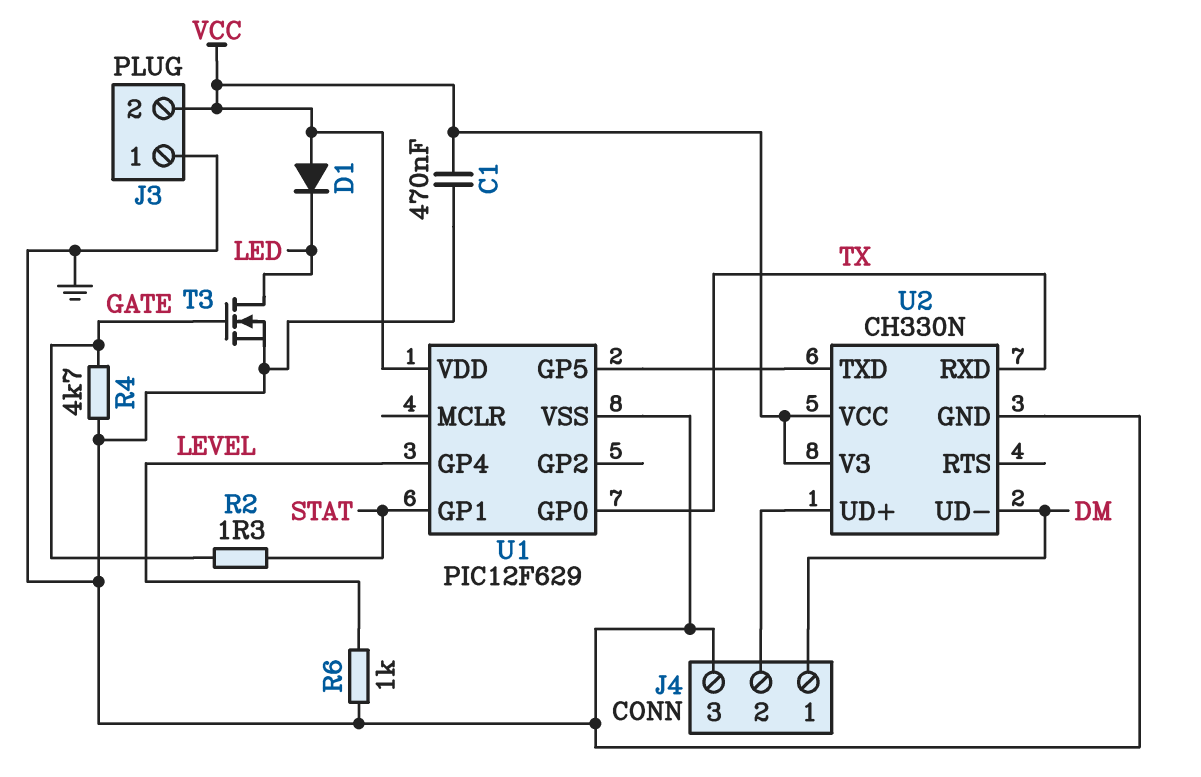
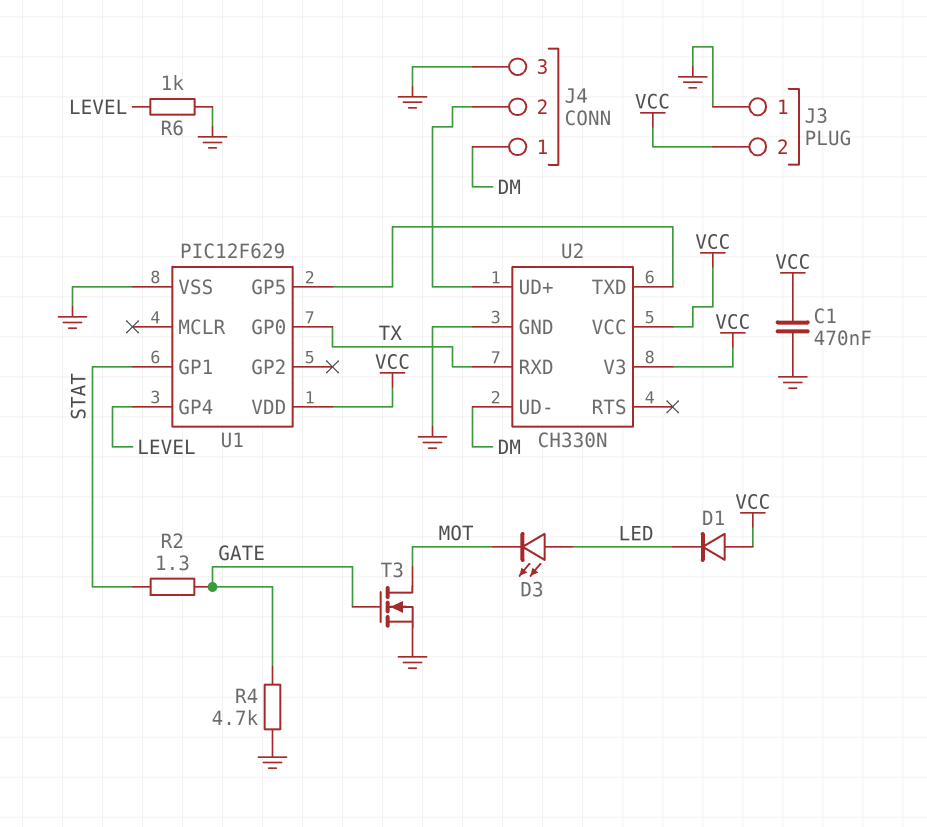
D3: none -> LED (A LED, K MOT)
T3: NMOS (G GATE, D LED, S GND) -> NMOS (G GATE, D MOT, S GND)

